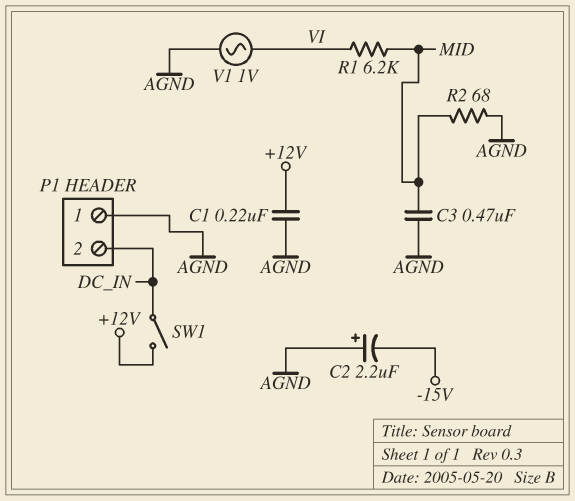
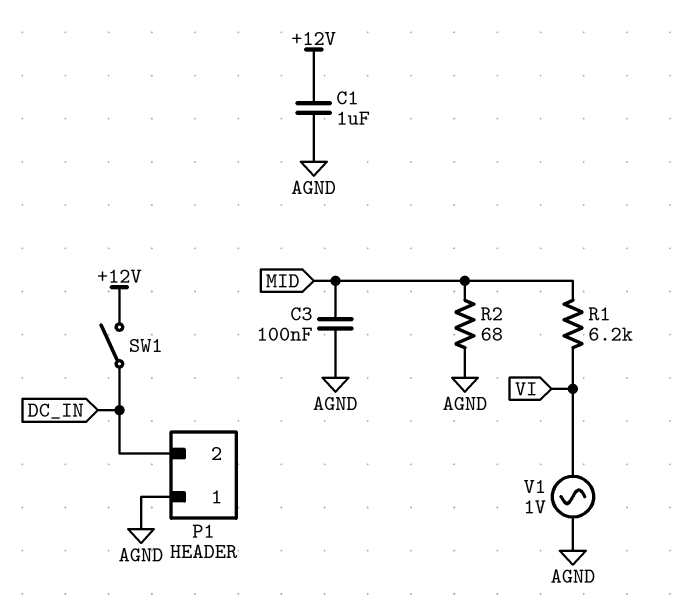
C1: 220nF (+12V, AGND) -> 1uF (+12V, AGND)
C2: 2.2uF (plus AGND, minus -15V) -> none
C3: 470nF (AGND, MID) -> 100nF (AGND, MID)

